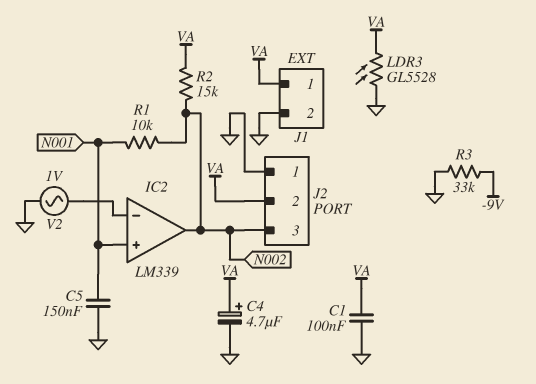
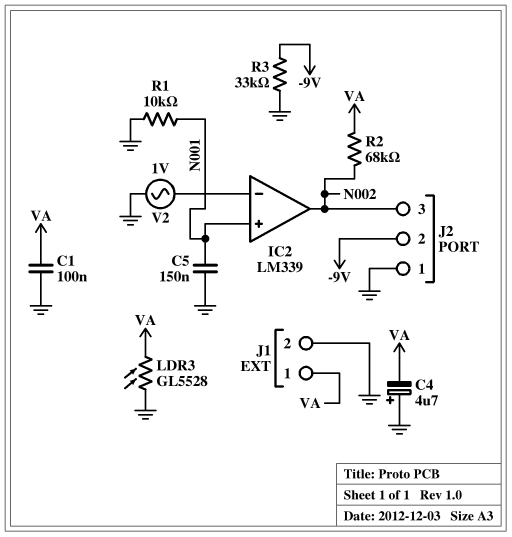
C4: 4.7uF (plus VA, minus GND) -> 4.7uF (plus GND, minus VA)
J2 pin 2: VA -> -9V
R1: 10k (N001, N002) -> 10k (GND, N001)
R2: 15k (N002, VA) -> 68k (N002, VA)

